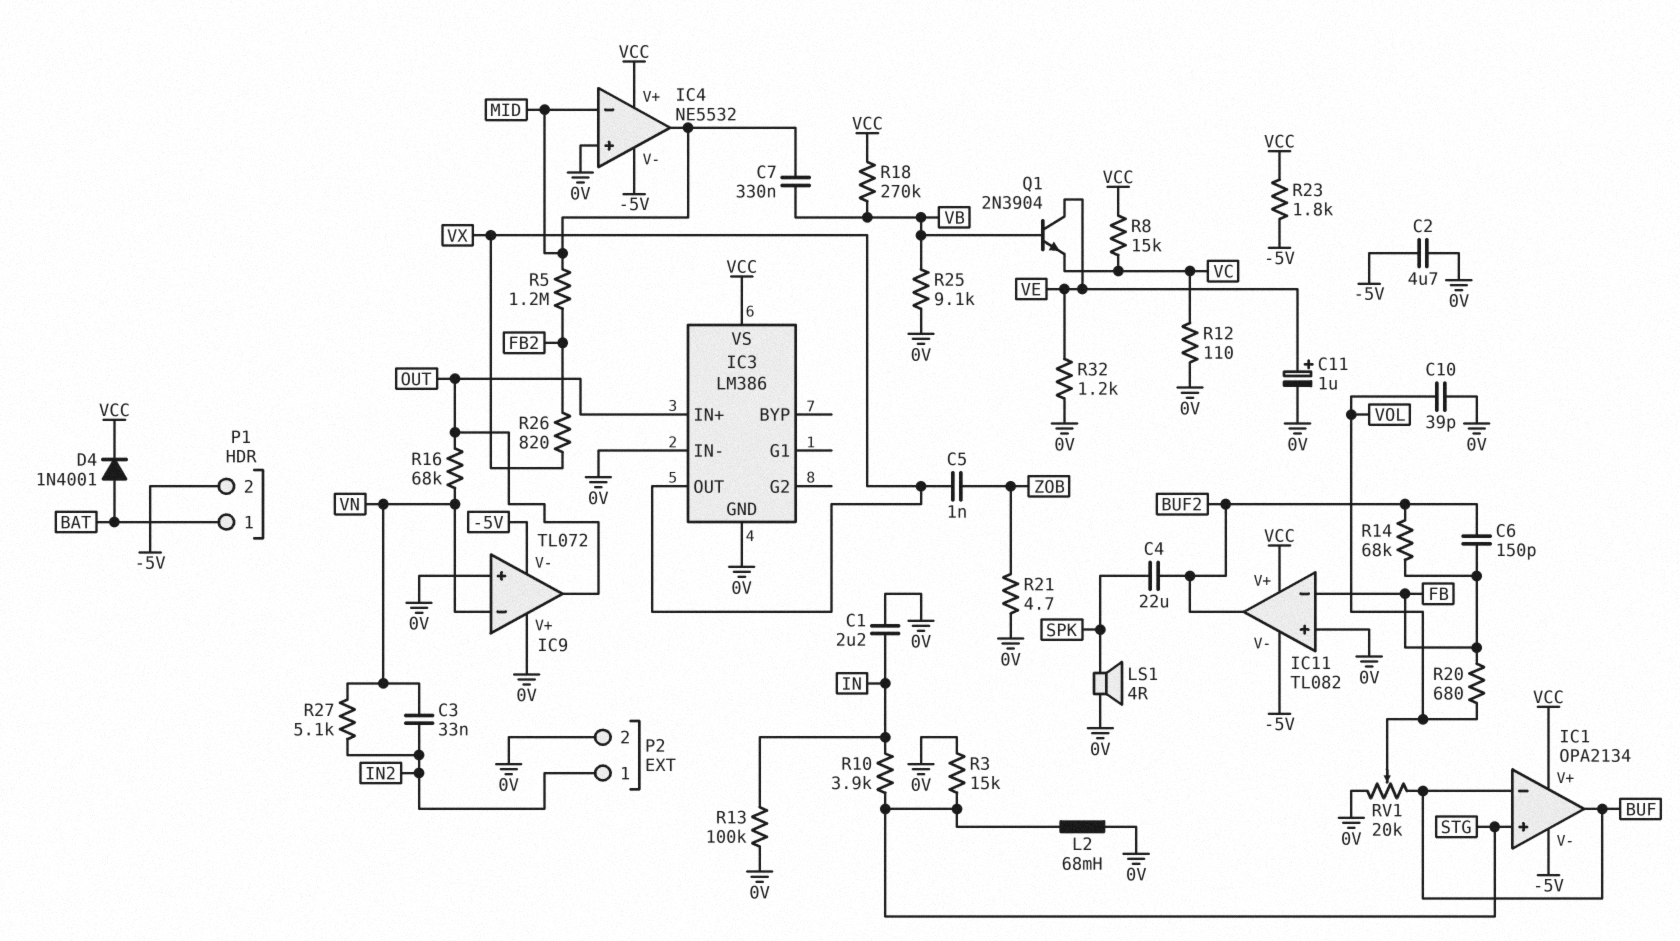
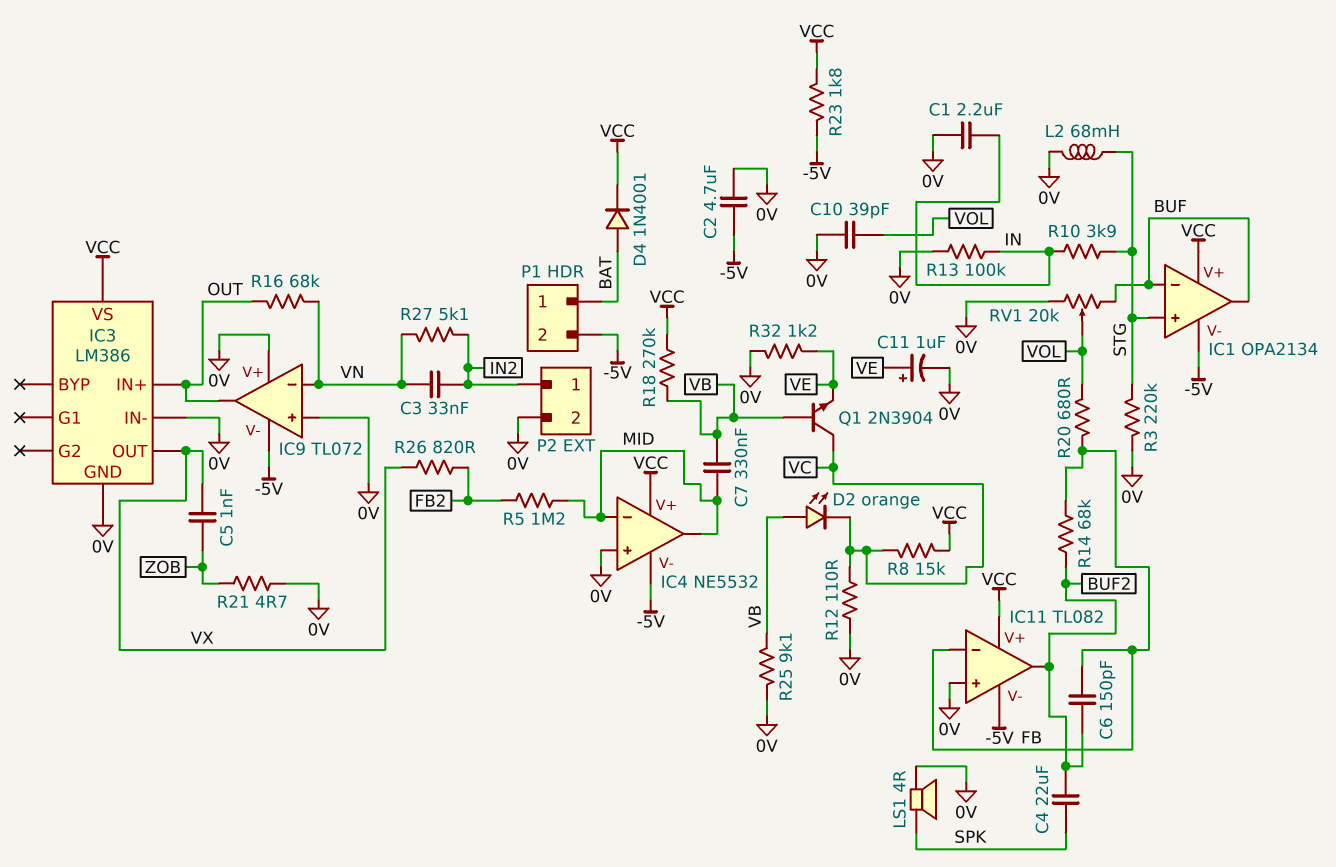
D2: none -> LED orange (A VB, K VC)
Q1: NPN 2N3904 (B VB, C VE, E VC) -> NPN 2N3904 (B VB, C VC, E VE)
R3: 15k (0V, STG) -> 220k (0V, STG)

